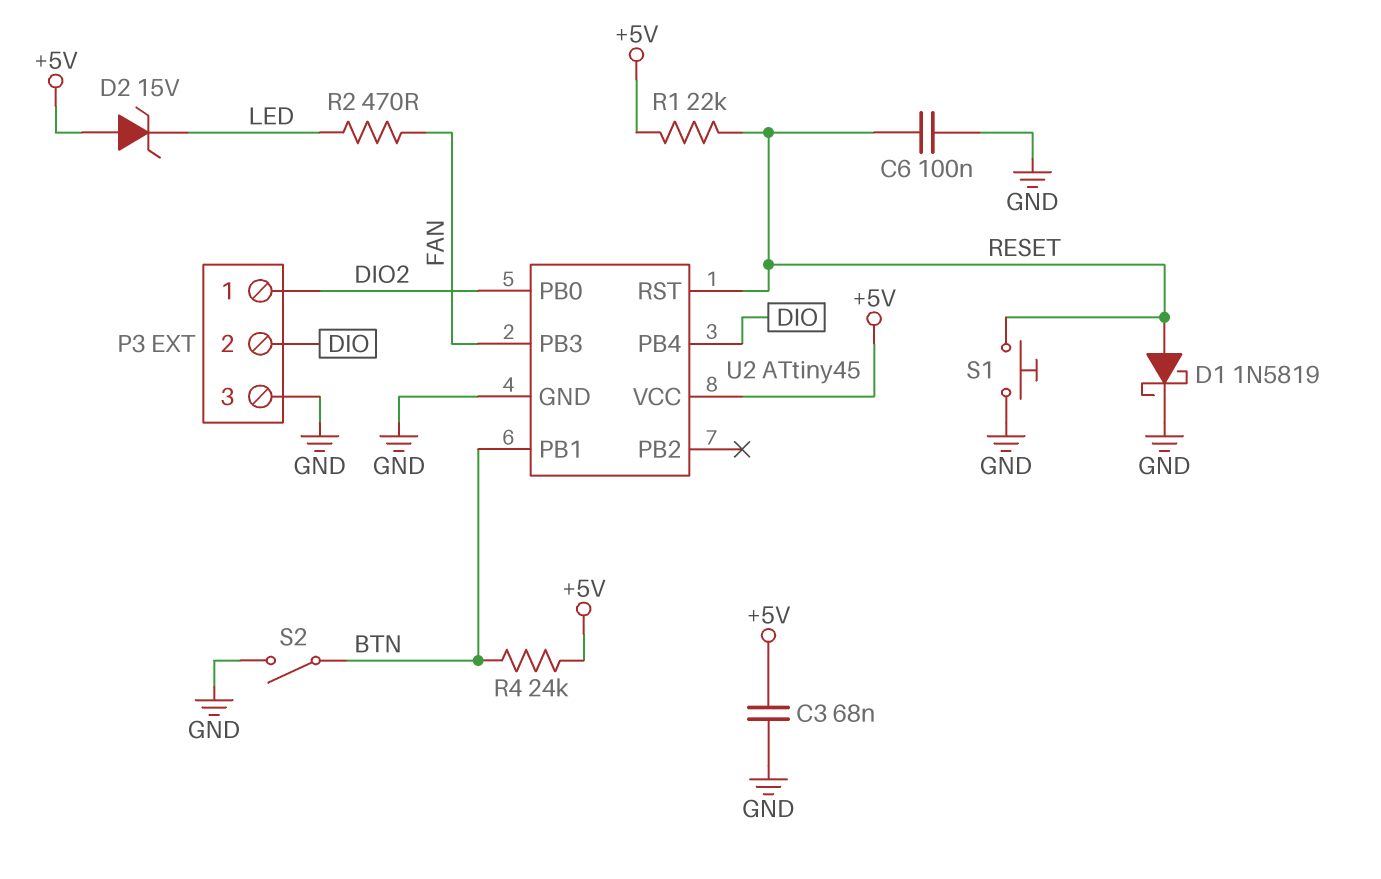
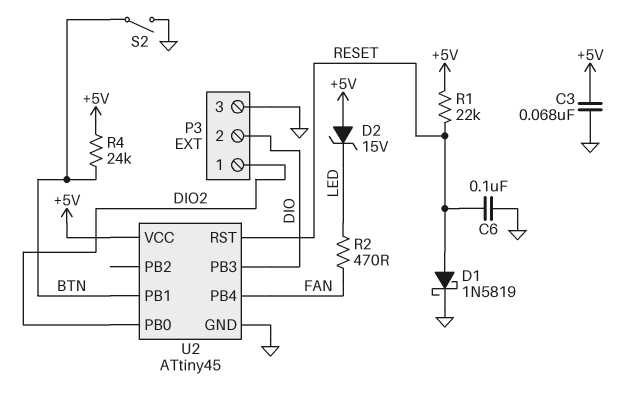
S1: button (GND, RESET) -> none
U2 pin PB3: FAN -> DIO
U2 pin PB4: DIO -> FAN

